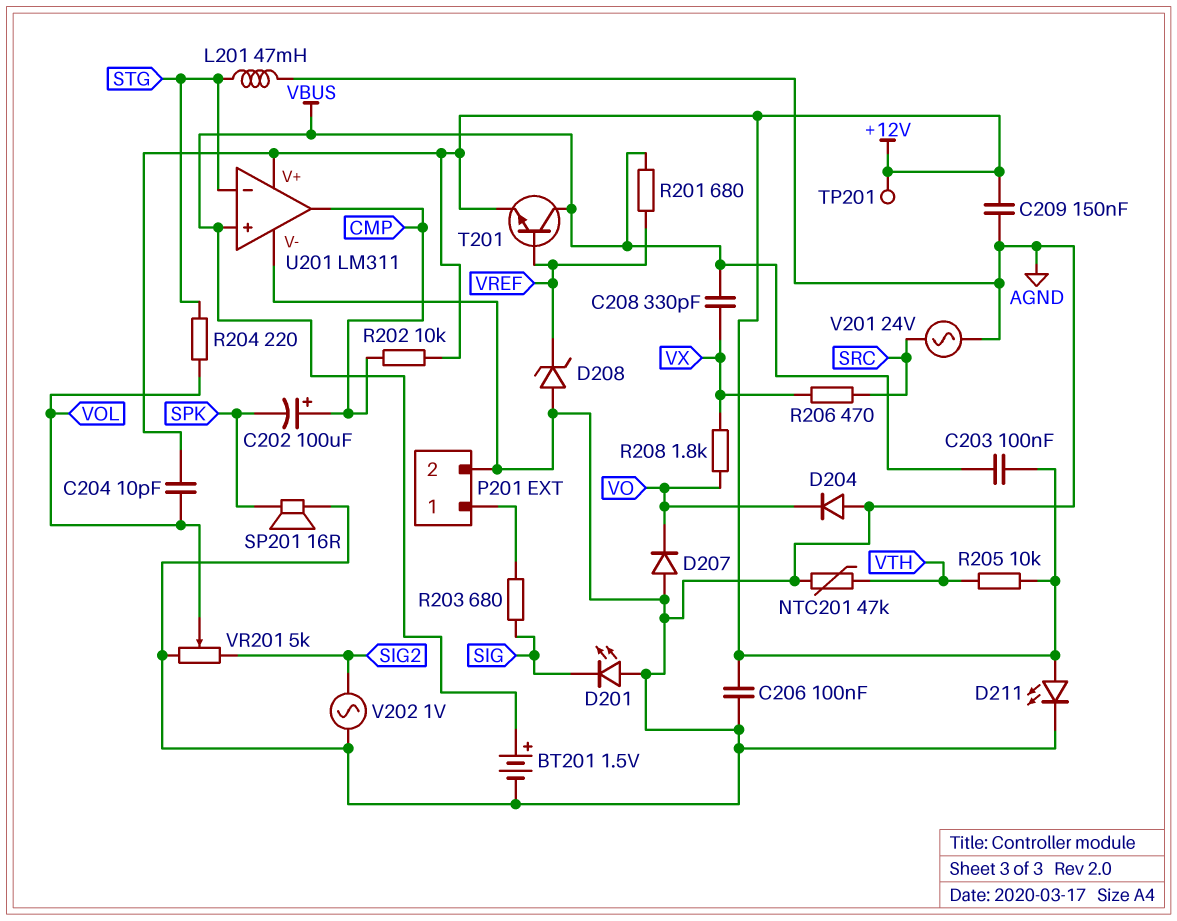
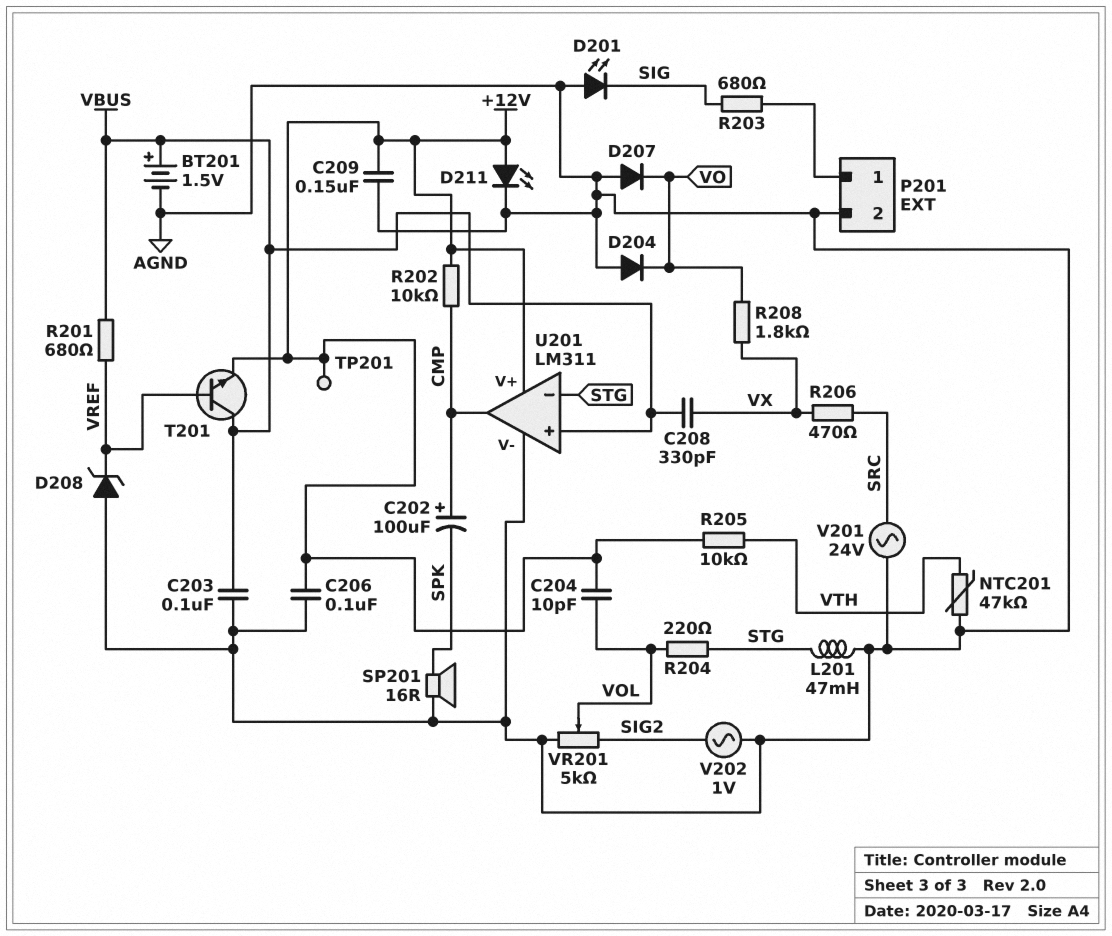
C203: 100nF (+12V, VBUS) -> 100nF (AGND, VBUS)

